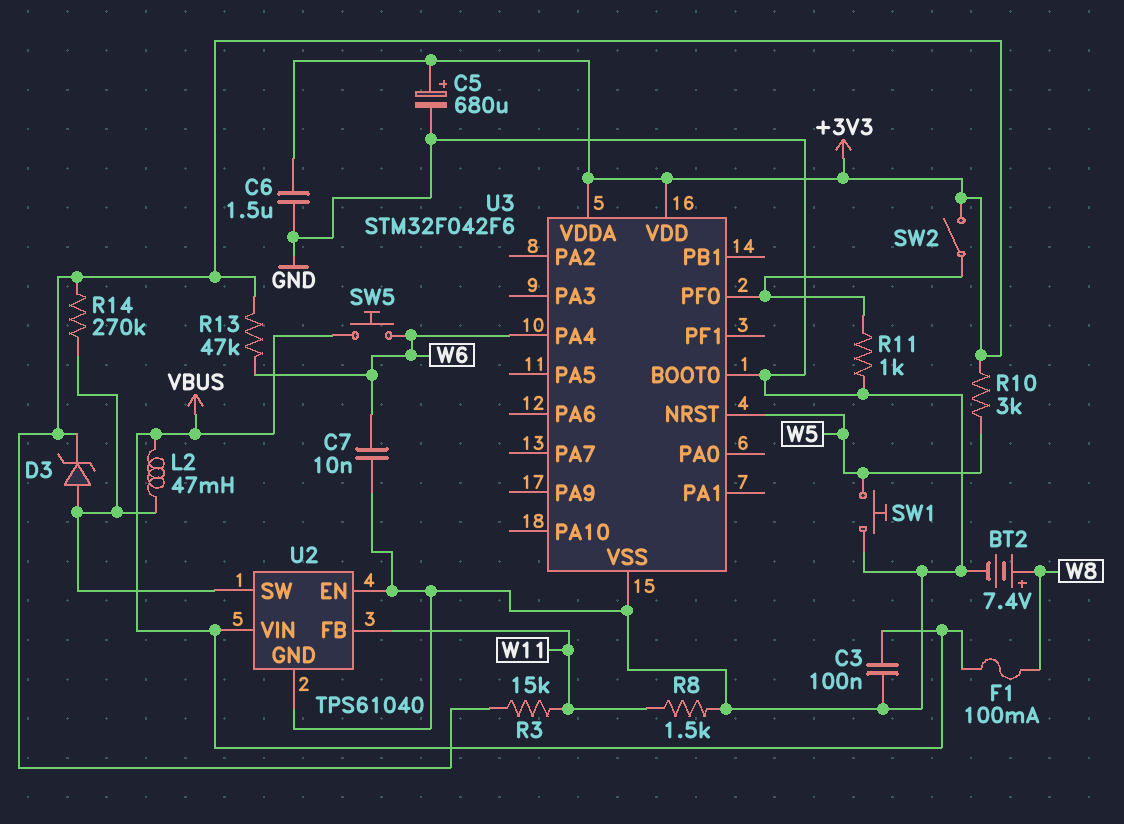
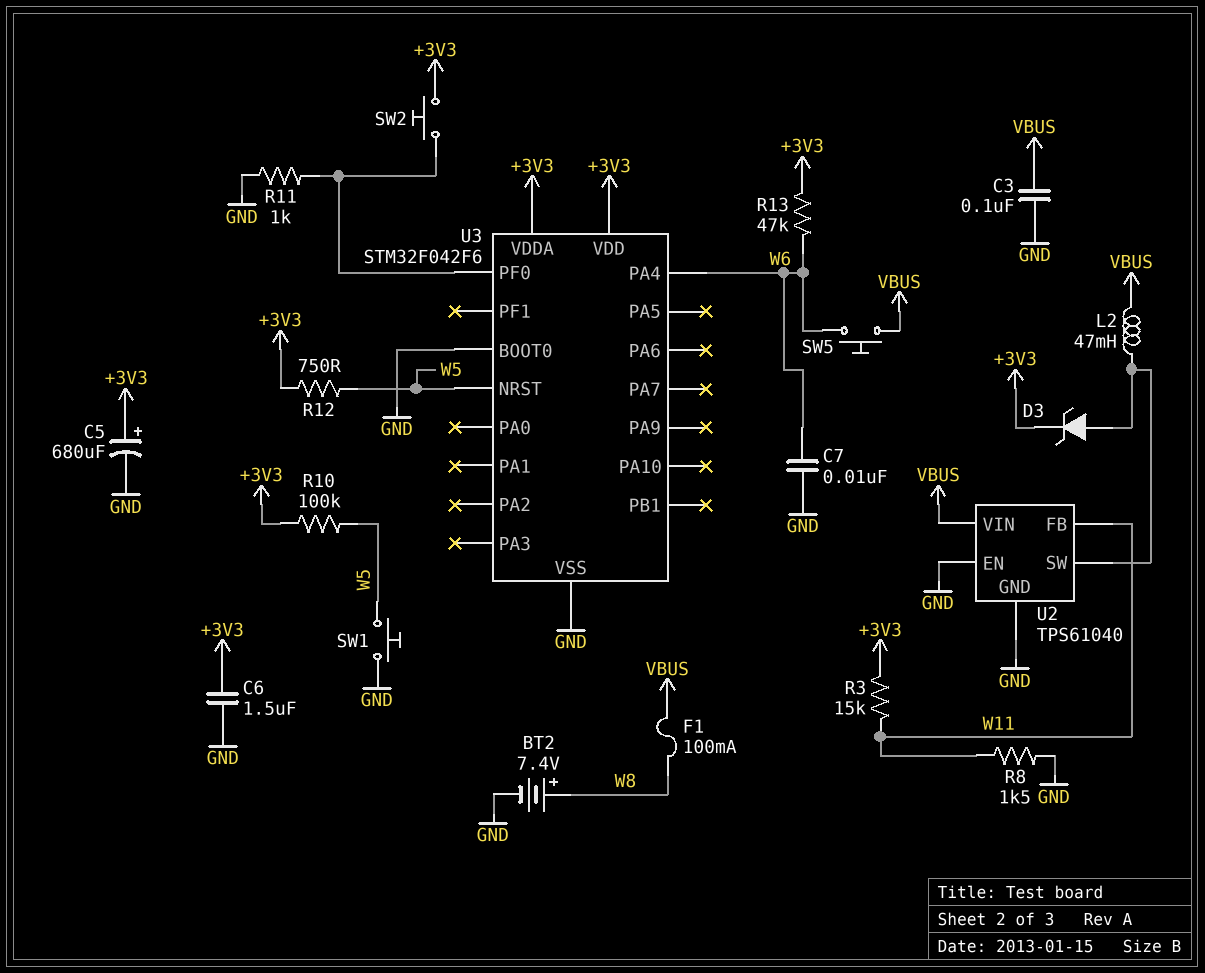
R10: 3k (+3V3, W5) -> 100k (+3V3, W5)
R12: none -> 750 (+3V3, W5)
R14: 270k (+3V3, U2/SW) -> none
SW2: switch (+3V3, U3/PF0) -> button (+3V3, U3/PF0)

